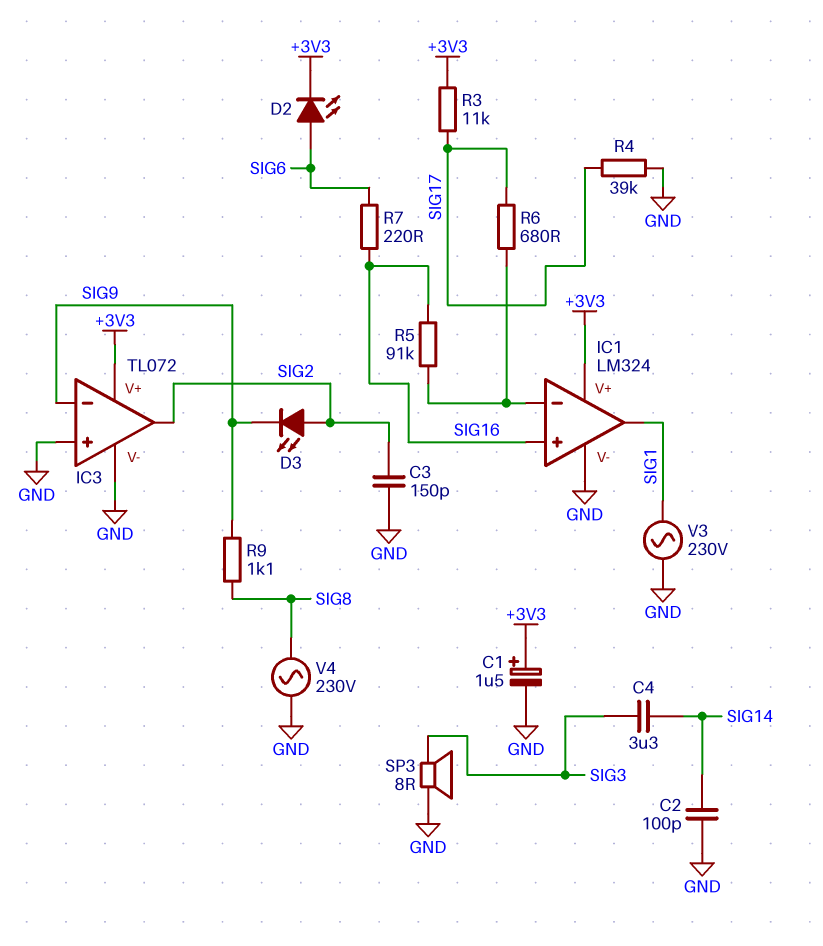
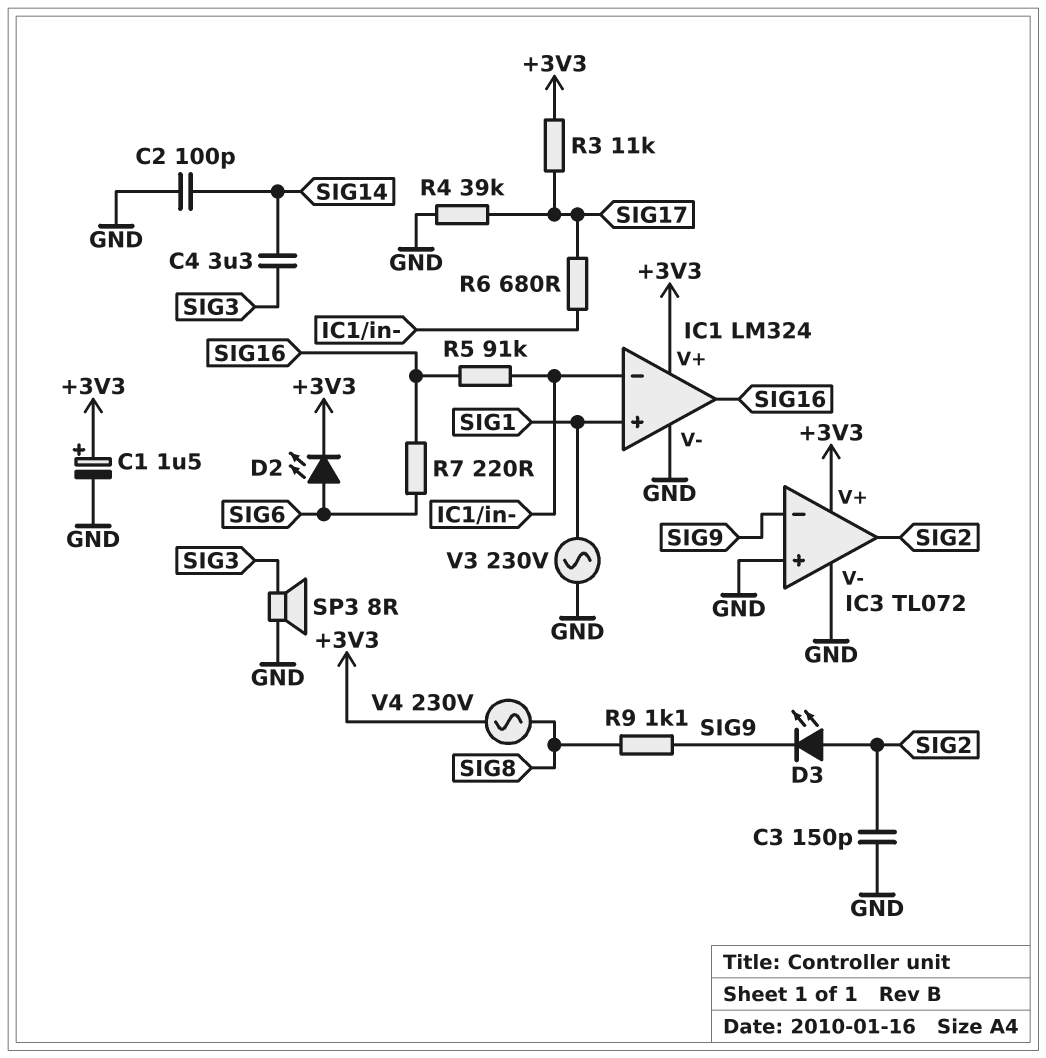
IC1 pin in+: SIG16 -> SIG1
IC1 pin out: SIG1 -> SIG16
V4: AC 230V (GND, SIG8) -> AC 230V (+3V3, SIG8)

